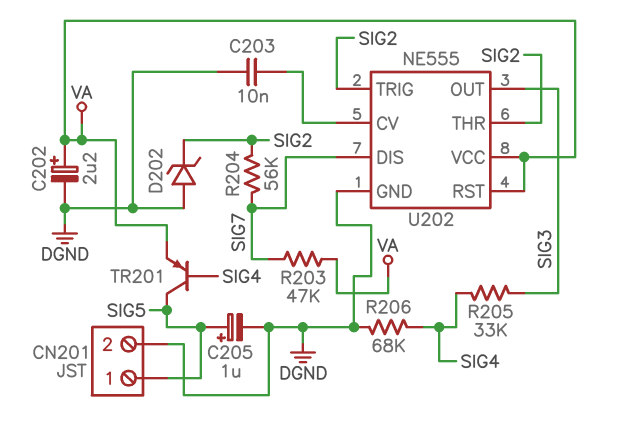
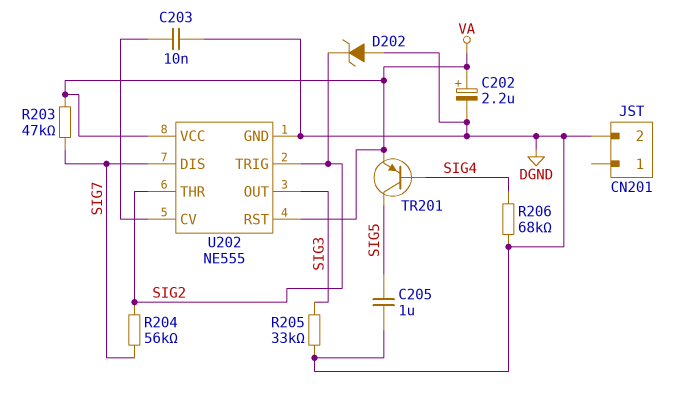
C205: 1uF (plus SIG5, minus DGND) -> 1uF (DGND, SIG5)
CN201 pin 1: SIG5 -> none
R205: 33k (SIG3, SIG4) -> 33k (DGND, SIG3)

